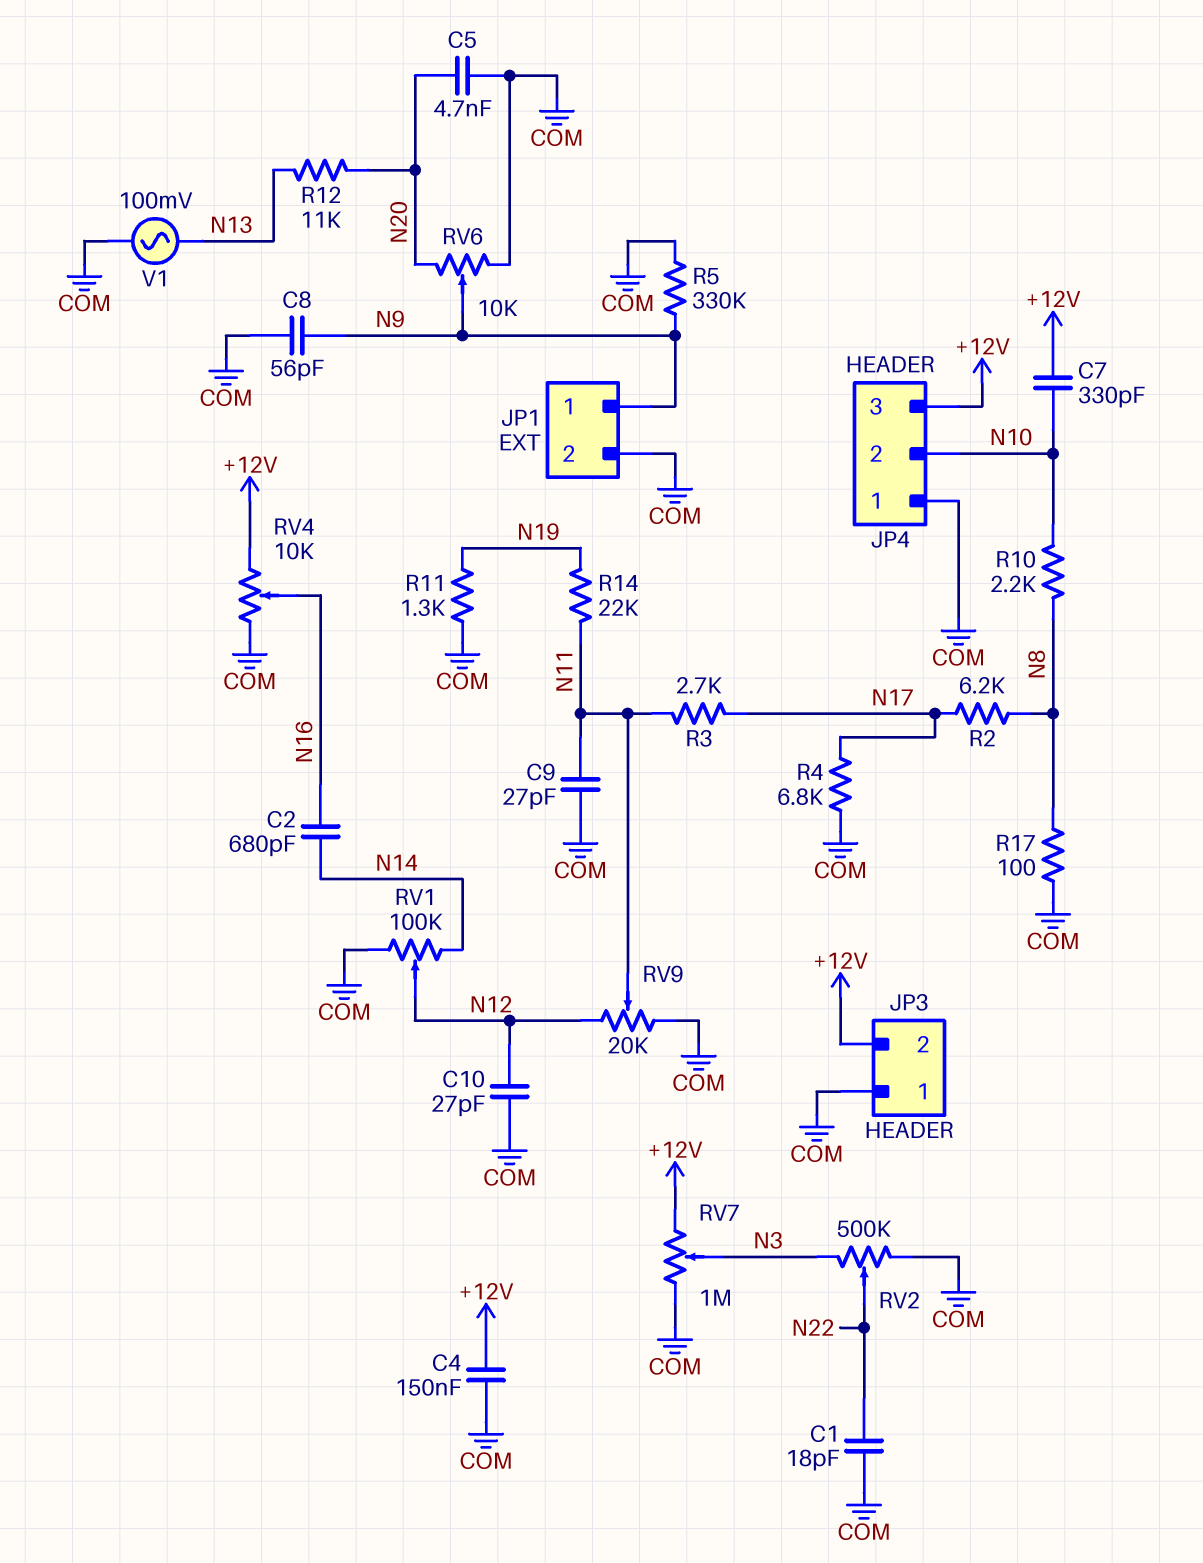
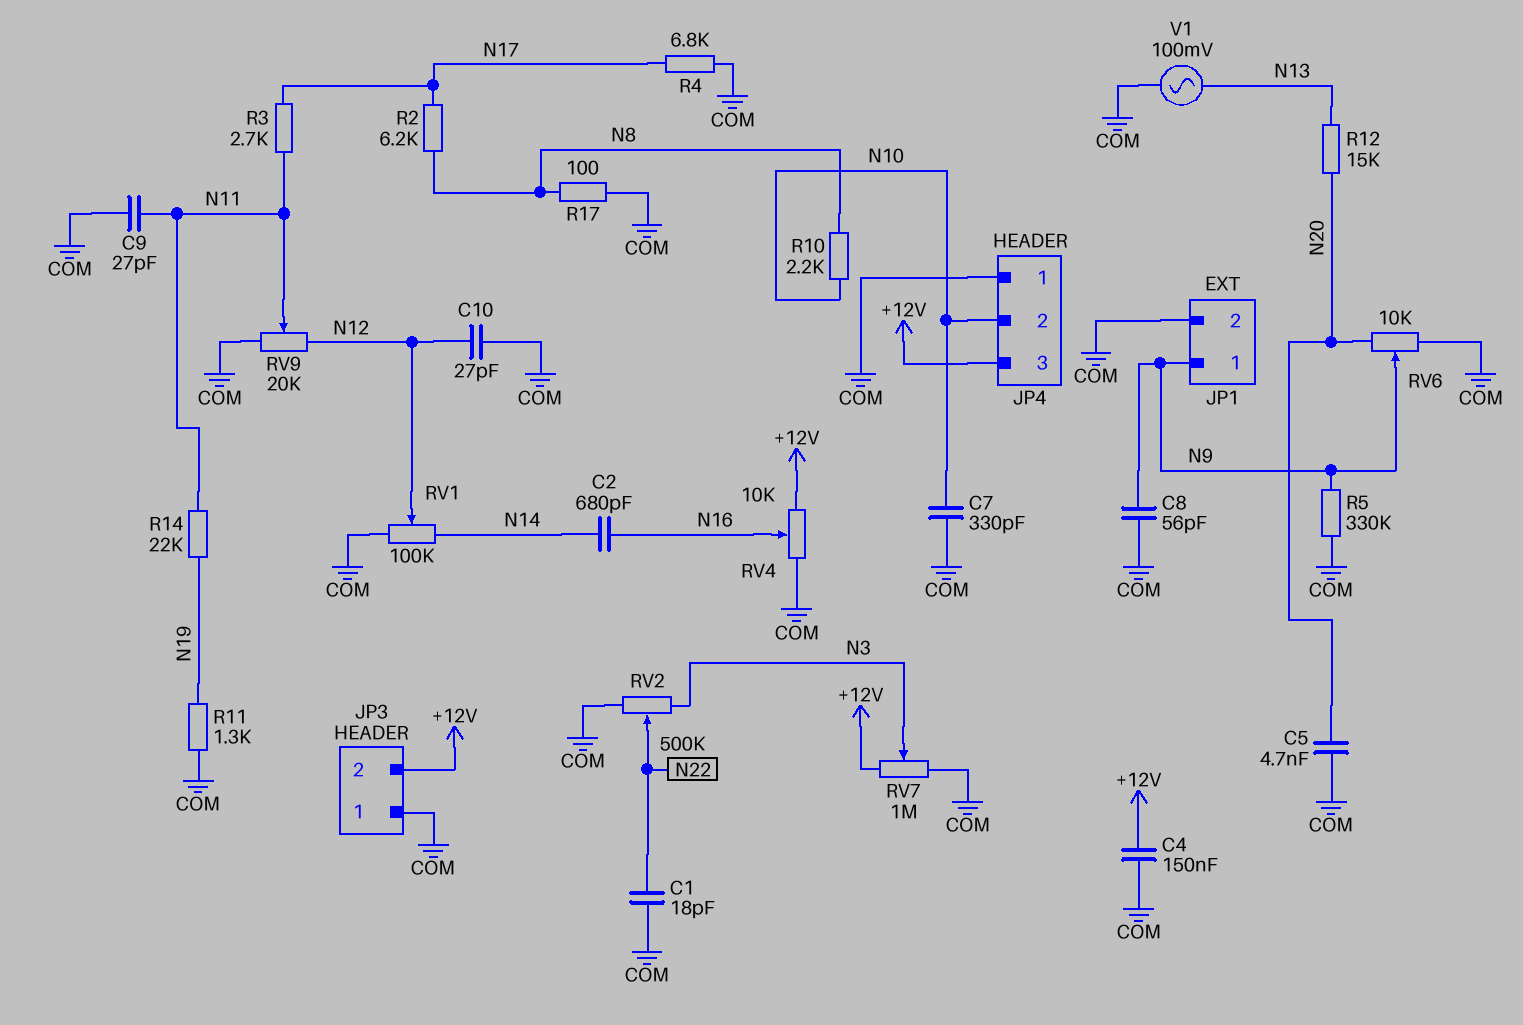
C7: 330pF (+12V, N10) -> 330pF (COM, N10)
R12: 11k (N13, N20) -> 15k (N13, N20)

